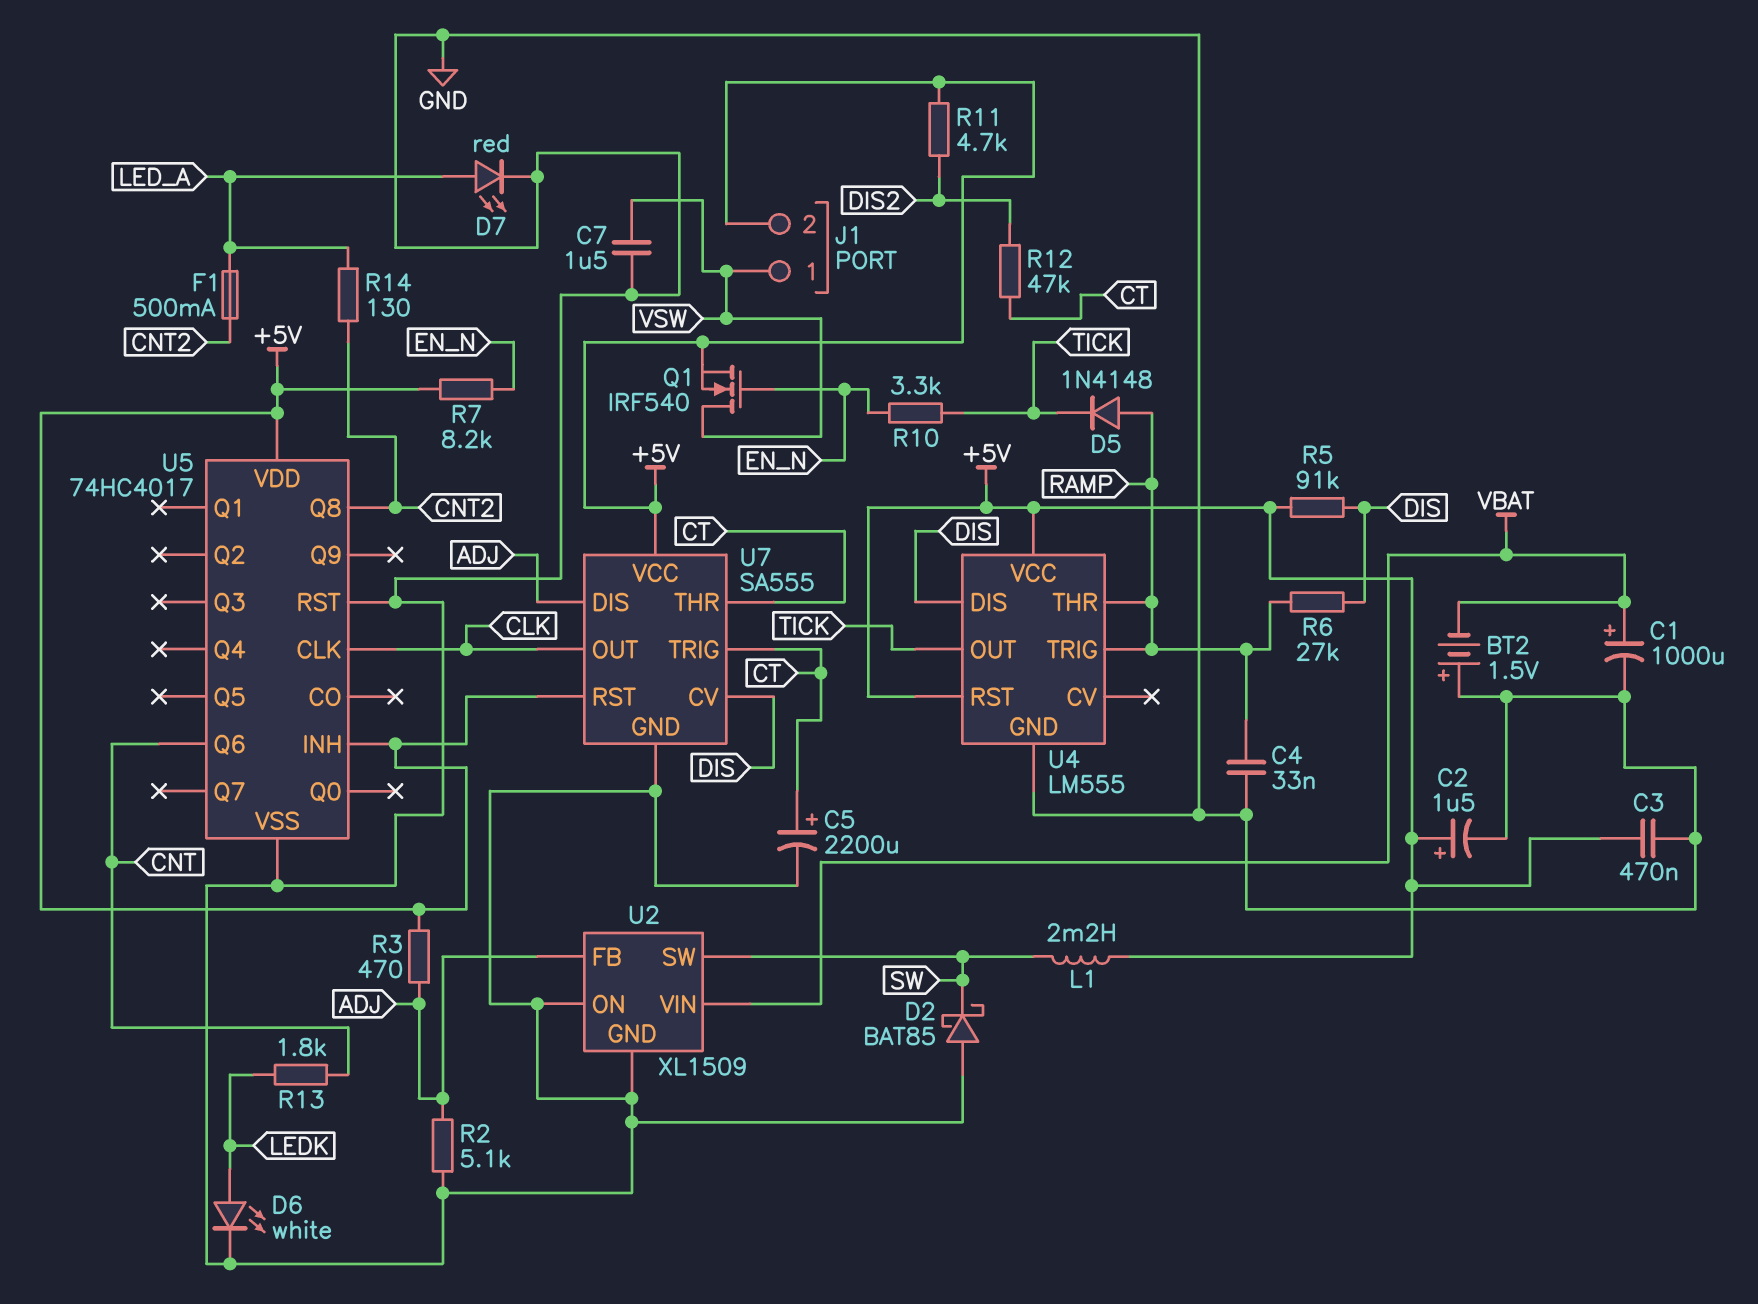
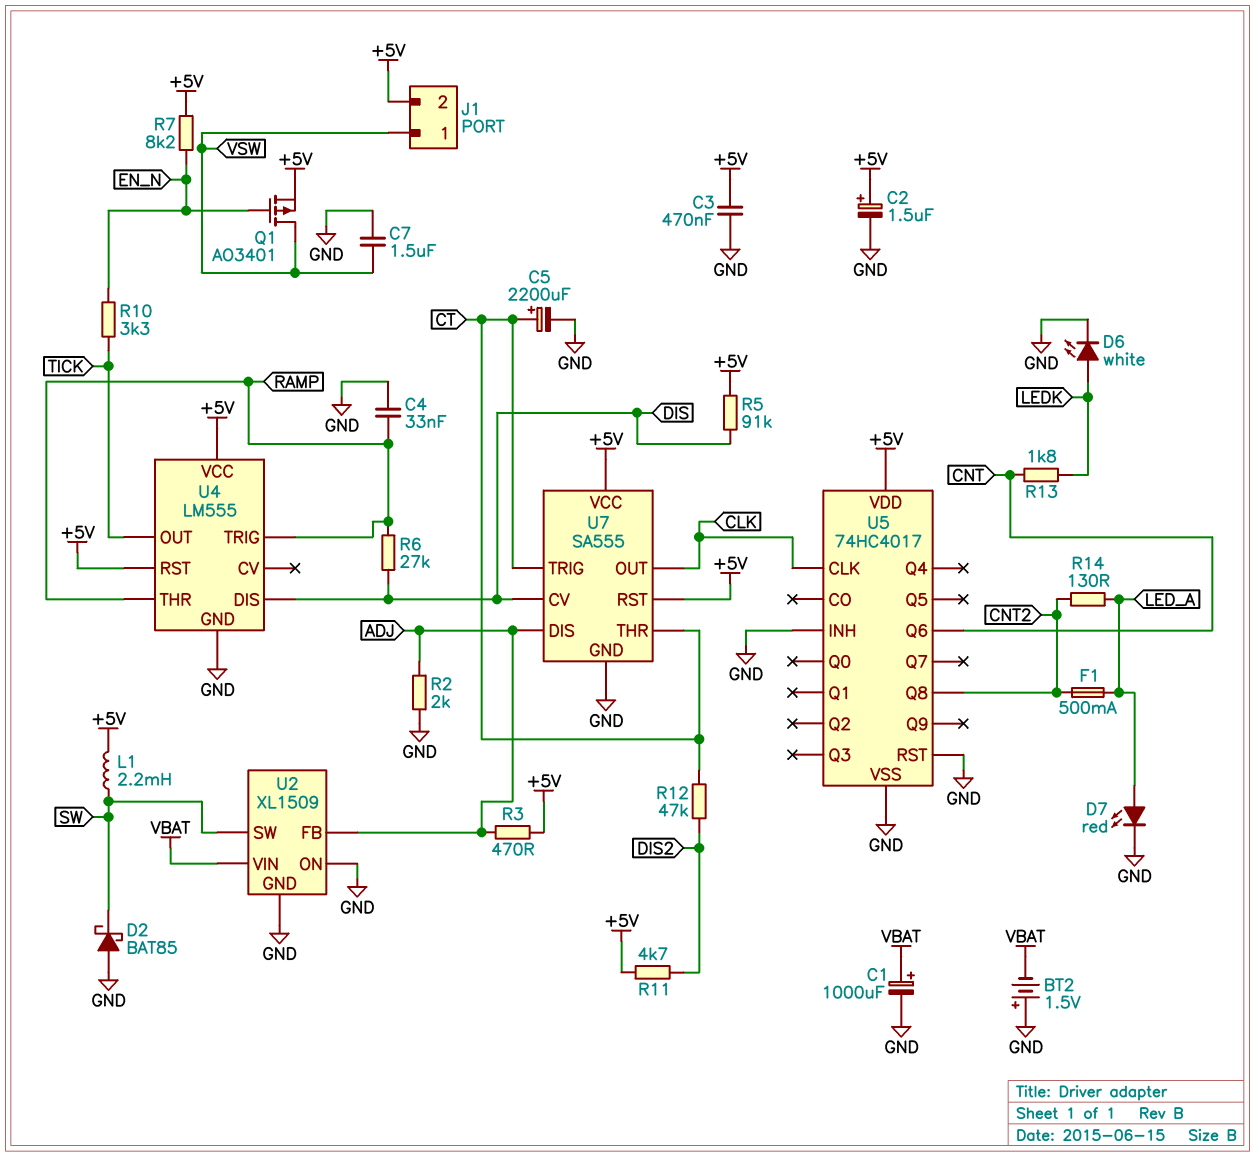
D5: diode 1N4148 (A RAMP, K TICK) -> none
Q1: NMOS IRF540 (G EN_N, D VSW, S +5V) -> PMOS AO3401 (G EN_N, D VSW, S +5V)
R2: 5.1k (ADJ, GND) -> 2k (ADJ, GND)
U5 pin INH: +5V -> GND

